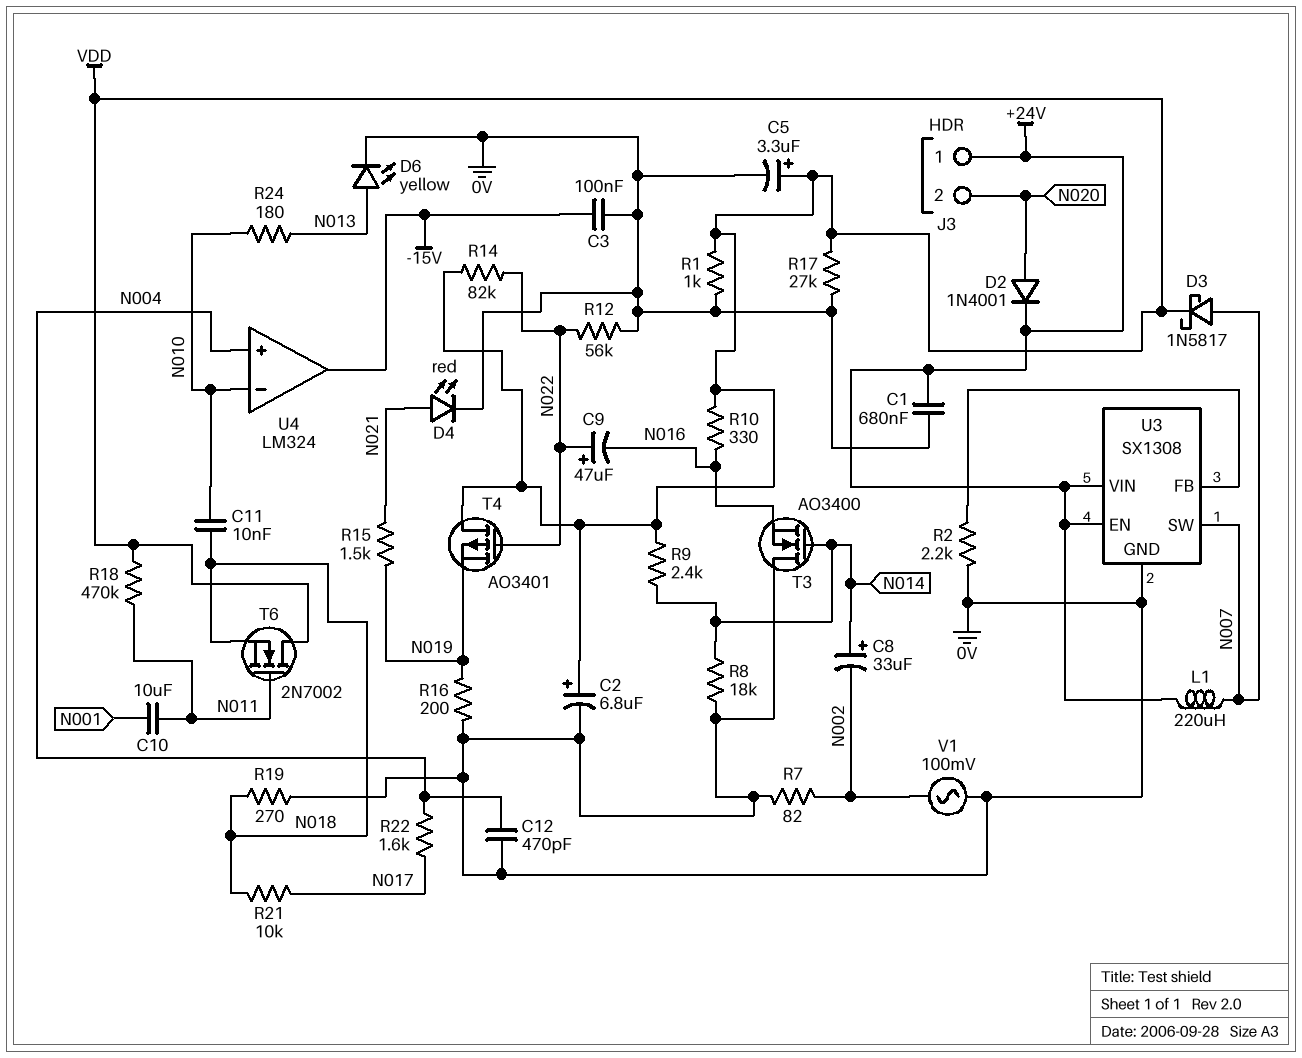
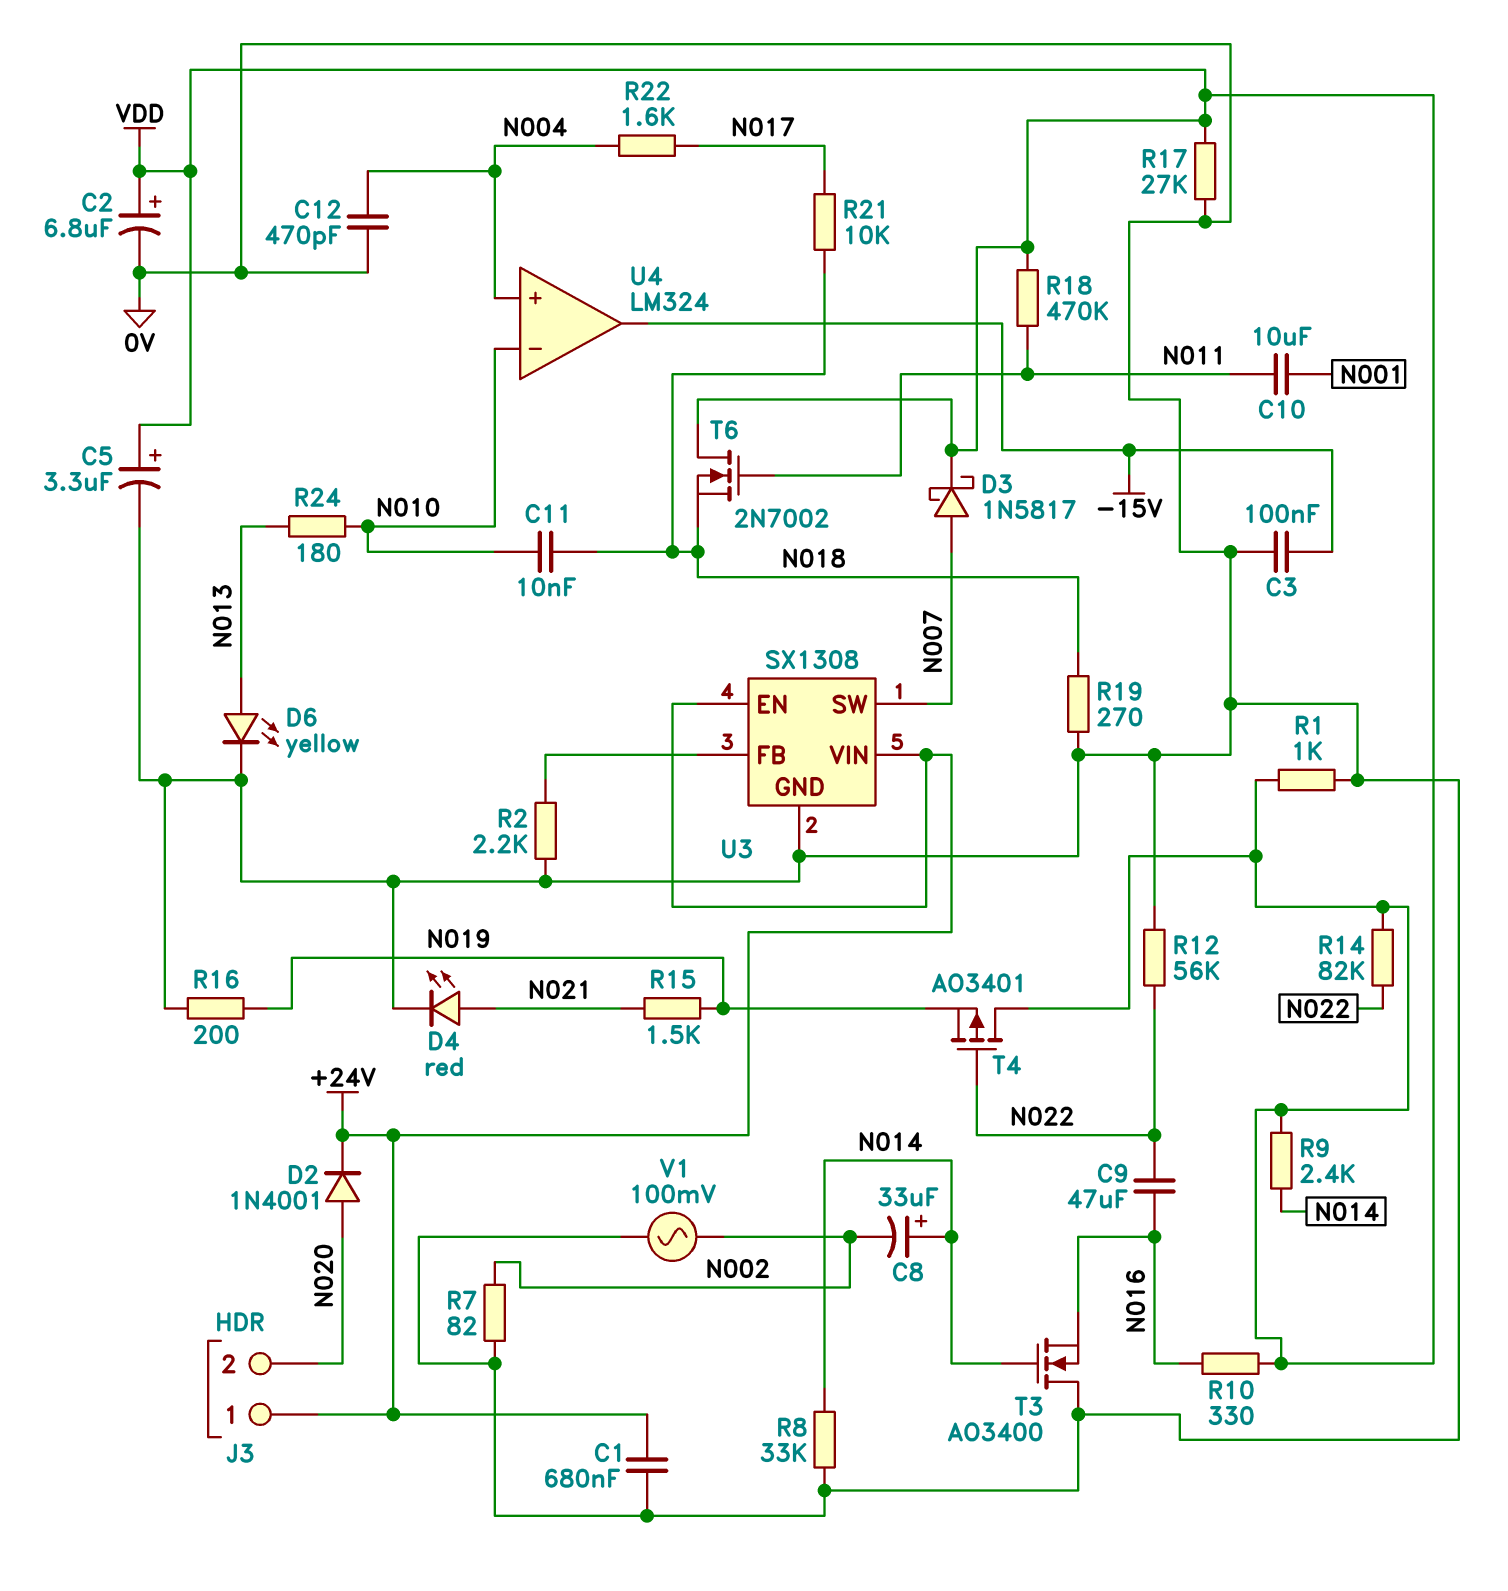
C9: 47uF (plus N022, minus N016) -> 47uF (N016, N022)
L1: 220uH (+24V, N007) -> none
R8: 18k (0V, N014) -> 33k (0V, N014)

